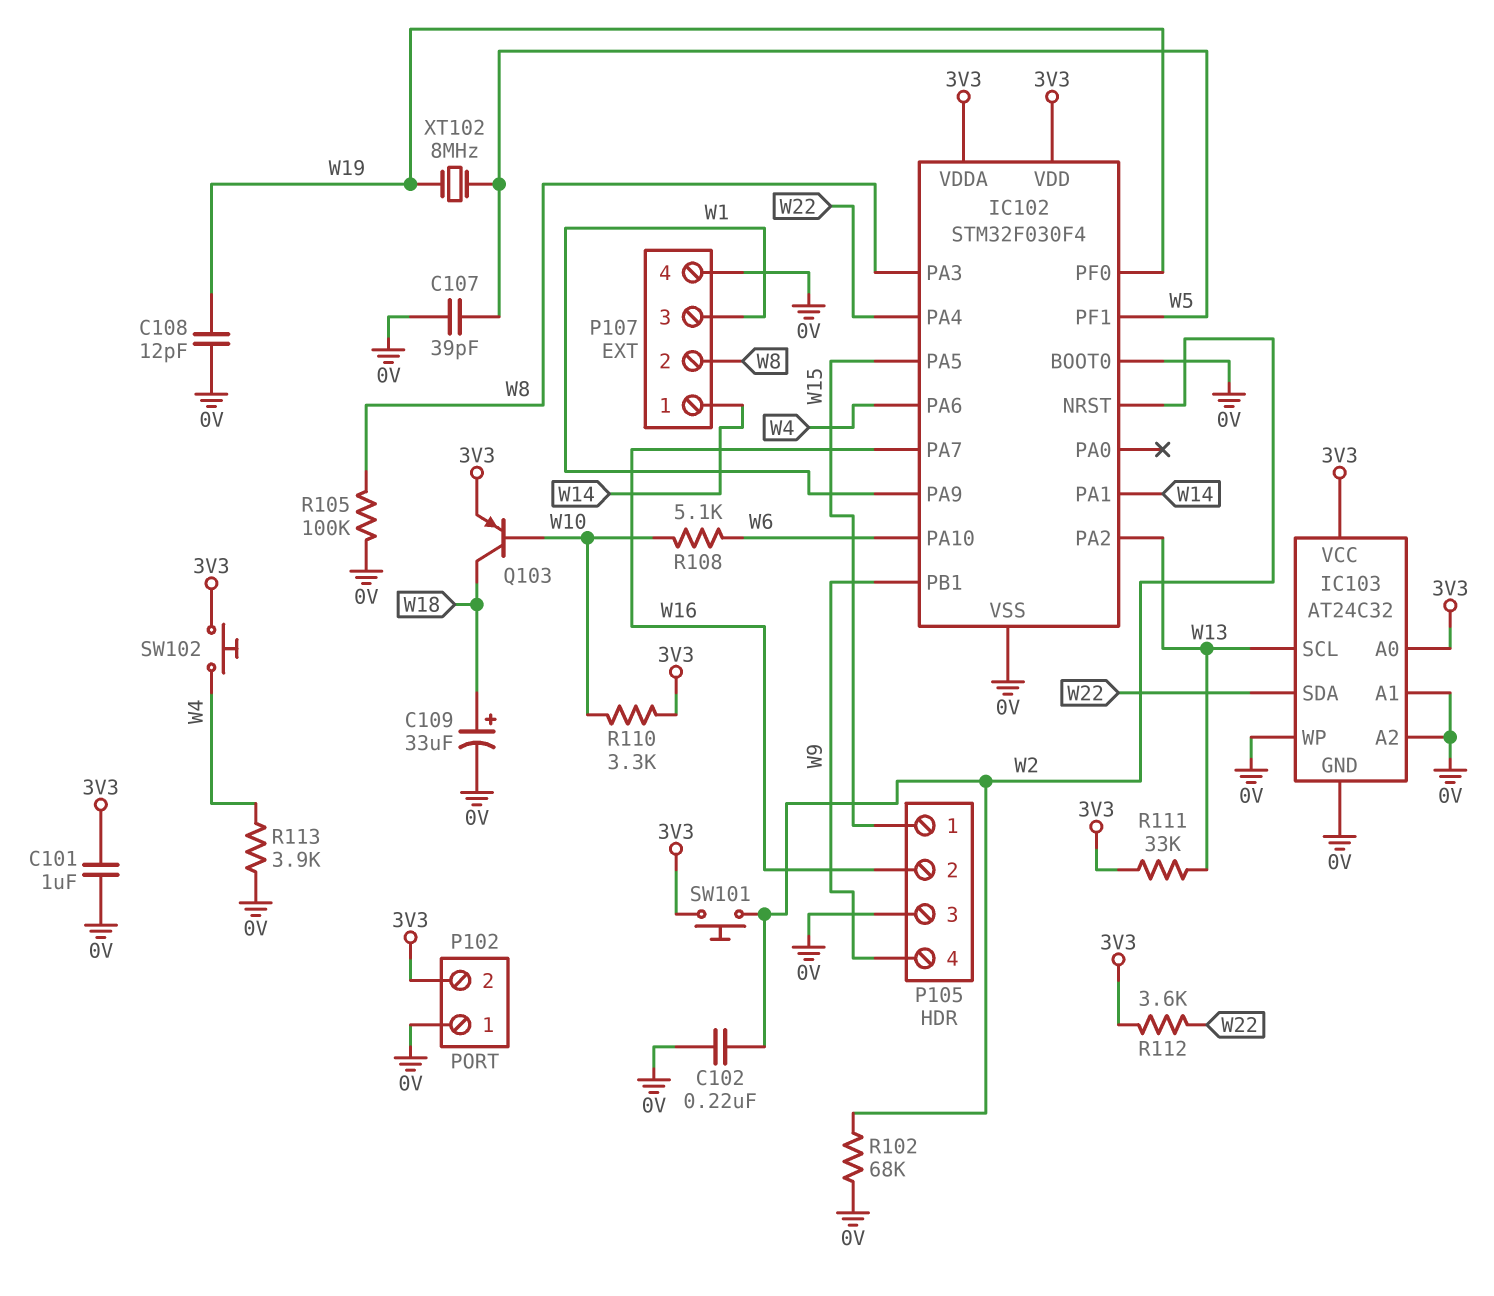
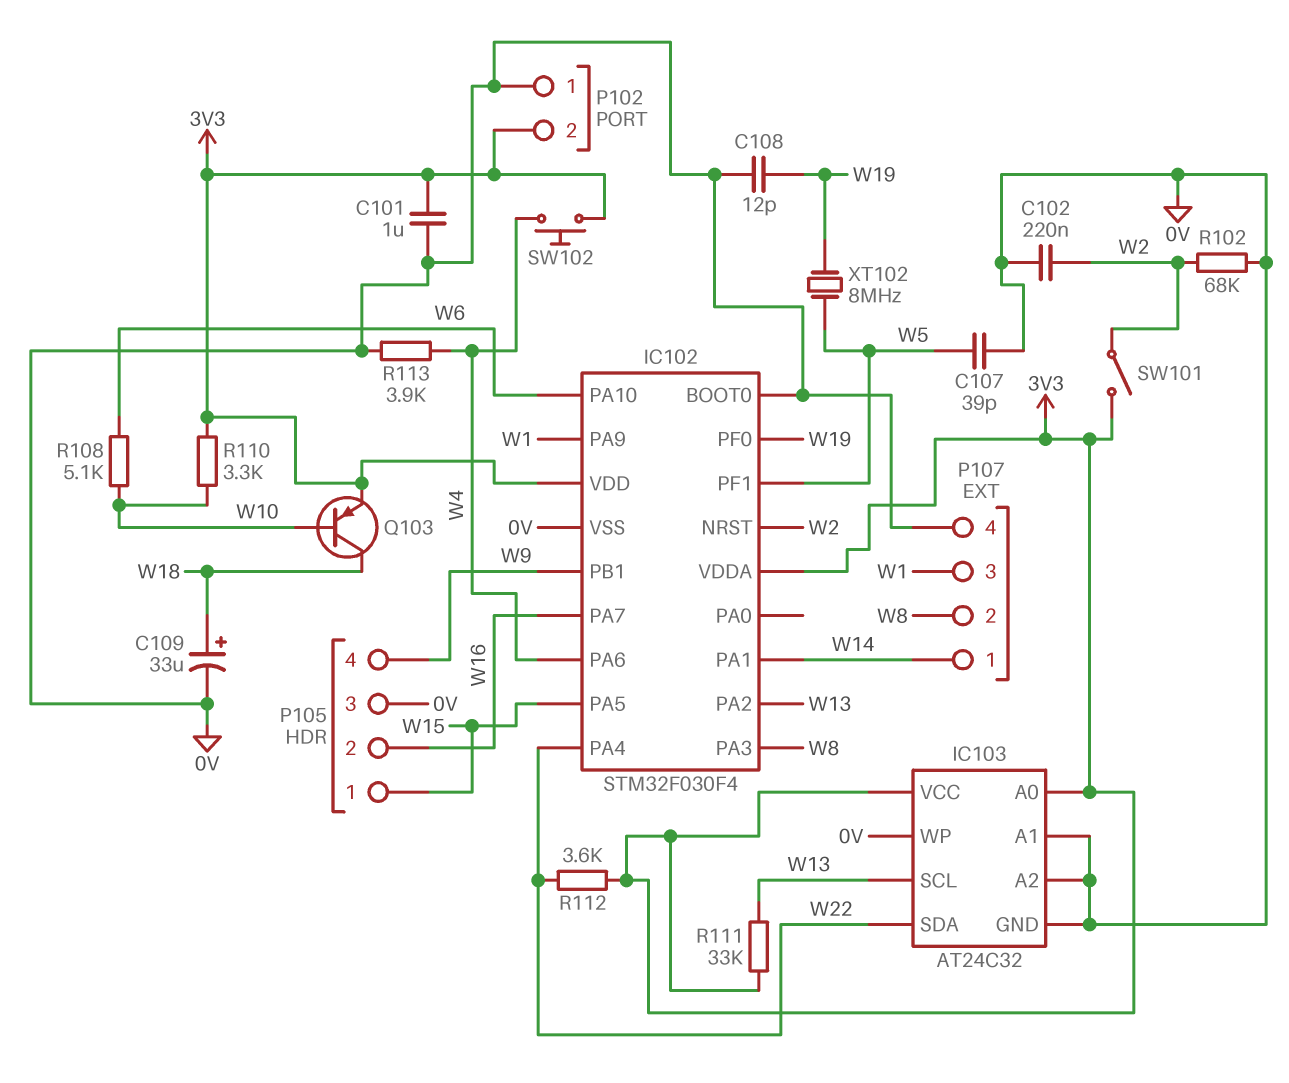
R105: 100k (0V, W8) -> none
SW101: button (3V3, W2) -> switch (3V3, W2)

